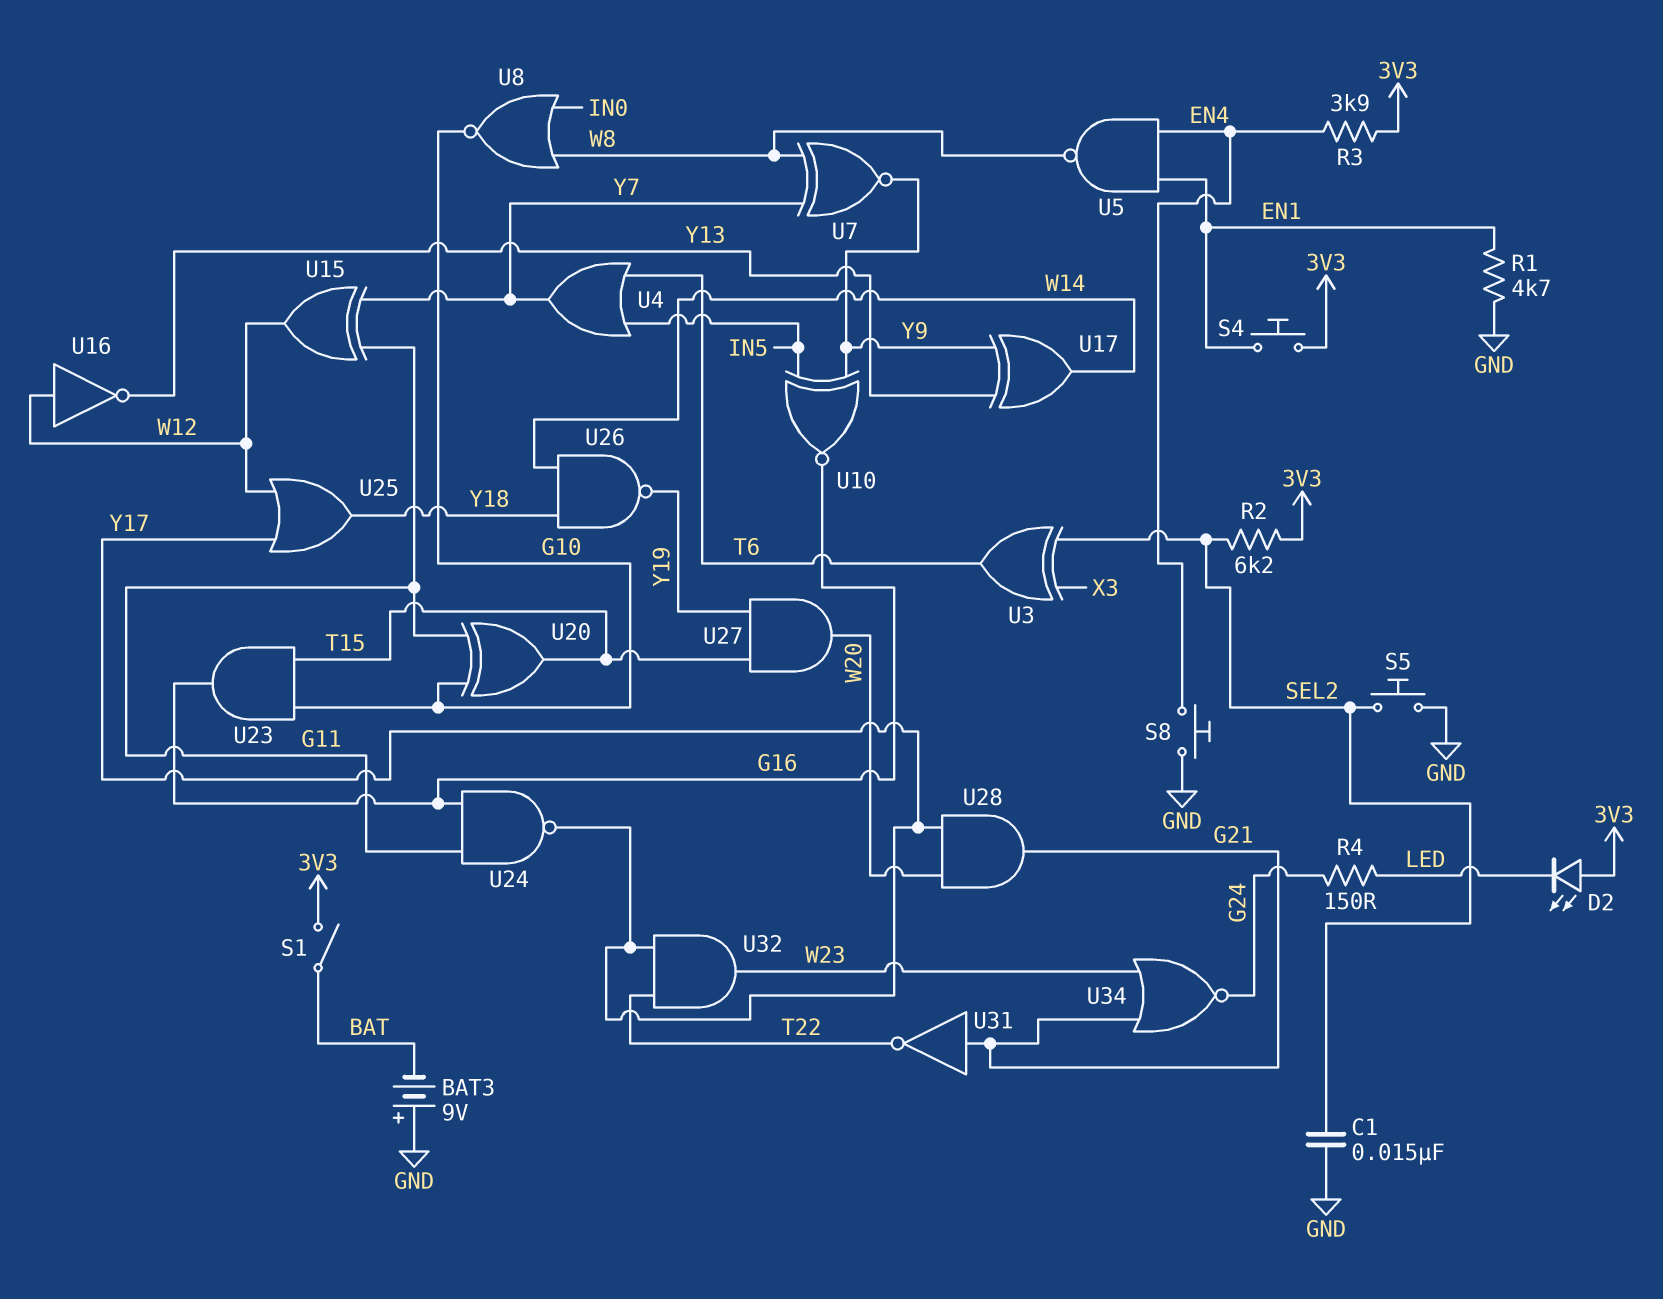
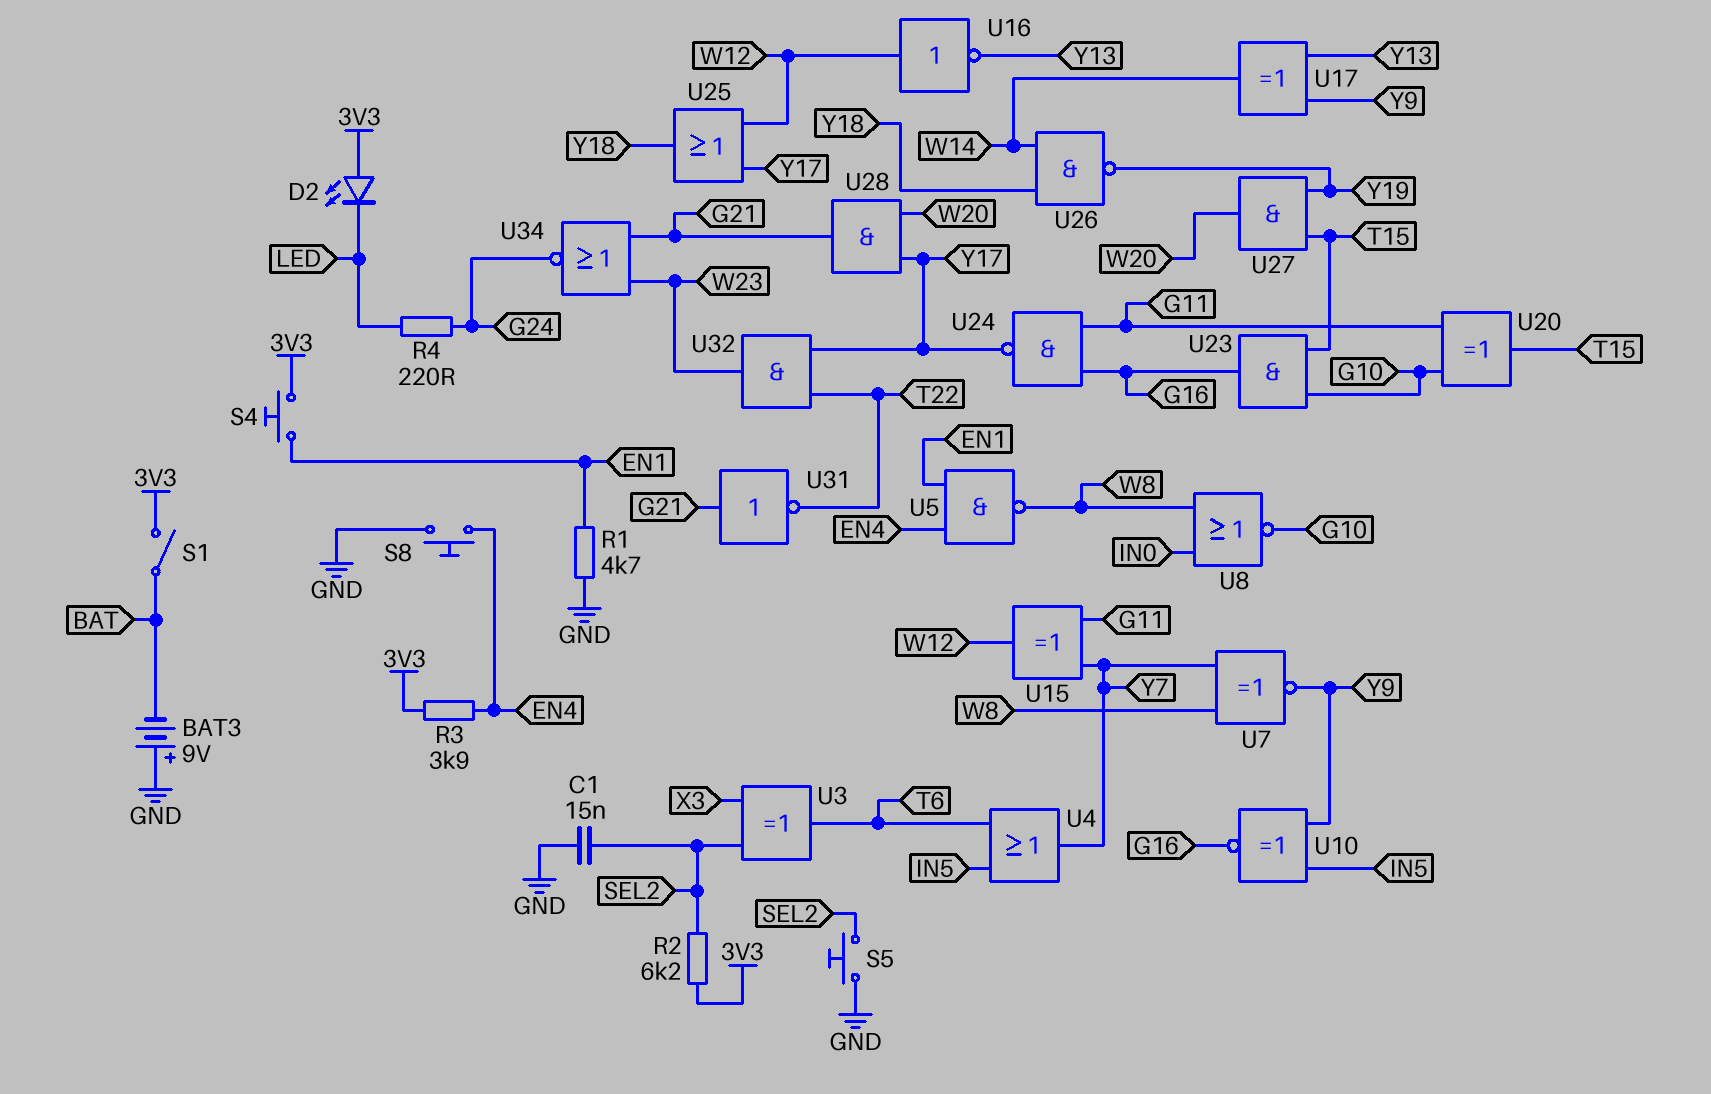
R4: 150 (G24, LED) -> 220 (G24, LED)

